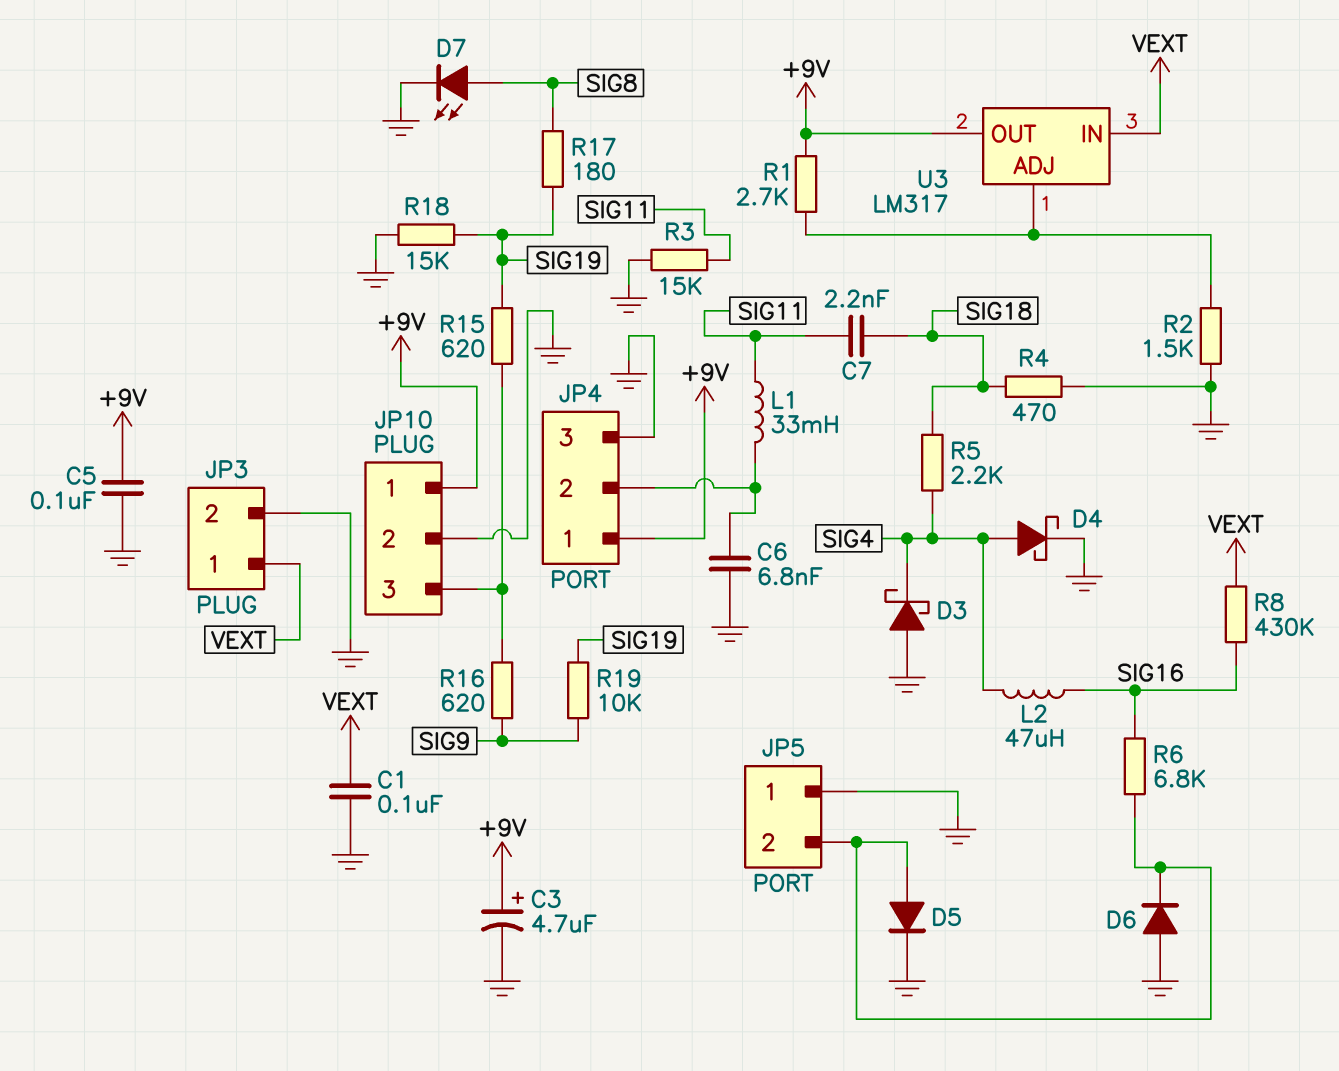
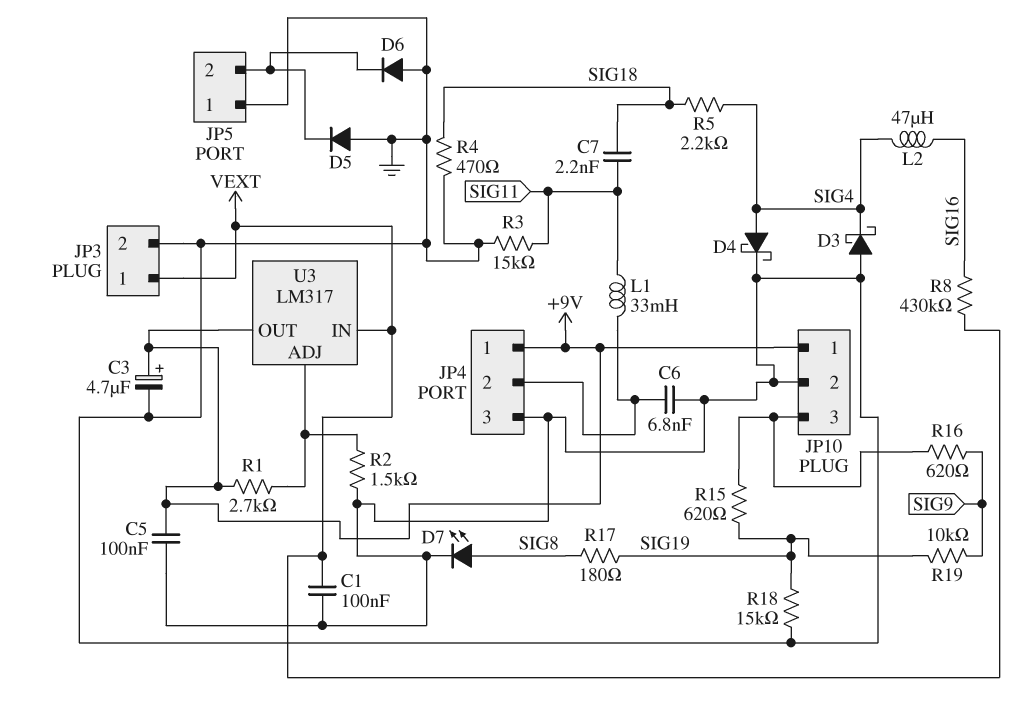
D5: diode (A JP5/2, K GND) -> diode (A GND, K JP5/2)
R6: 6.8k (JP5/2, SIG16) -> none

